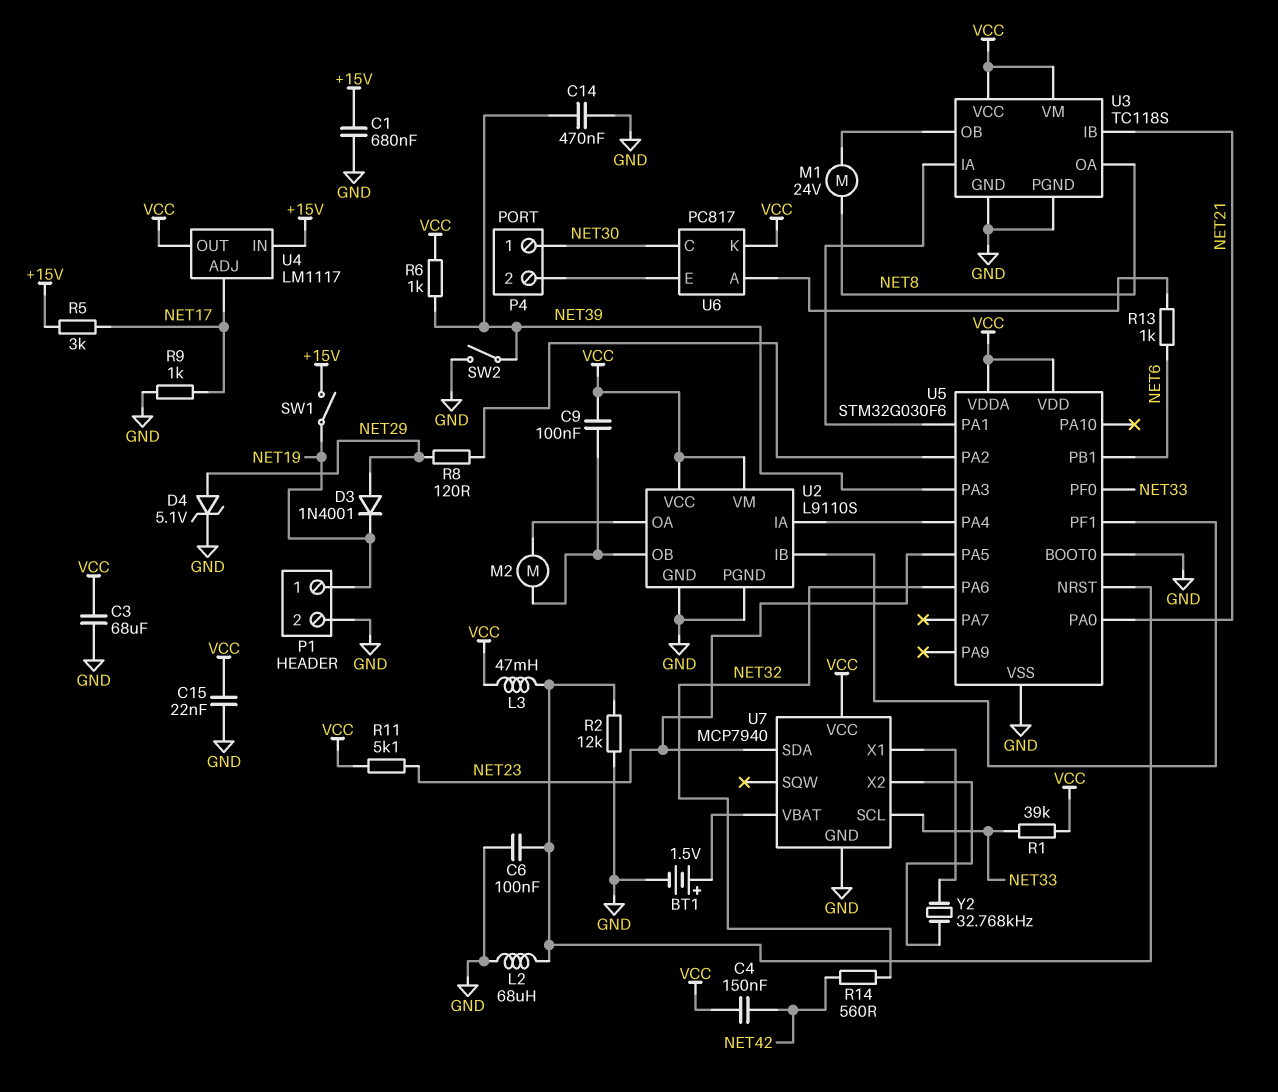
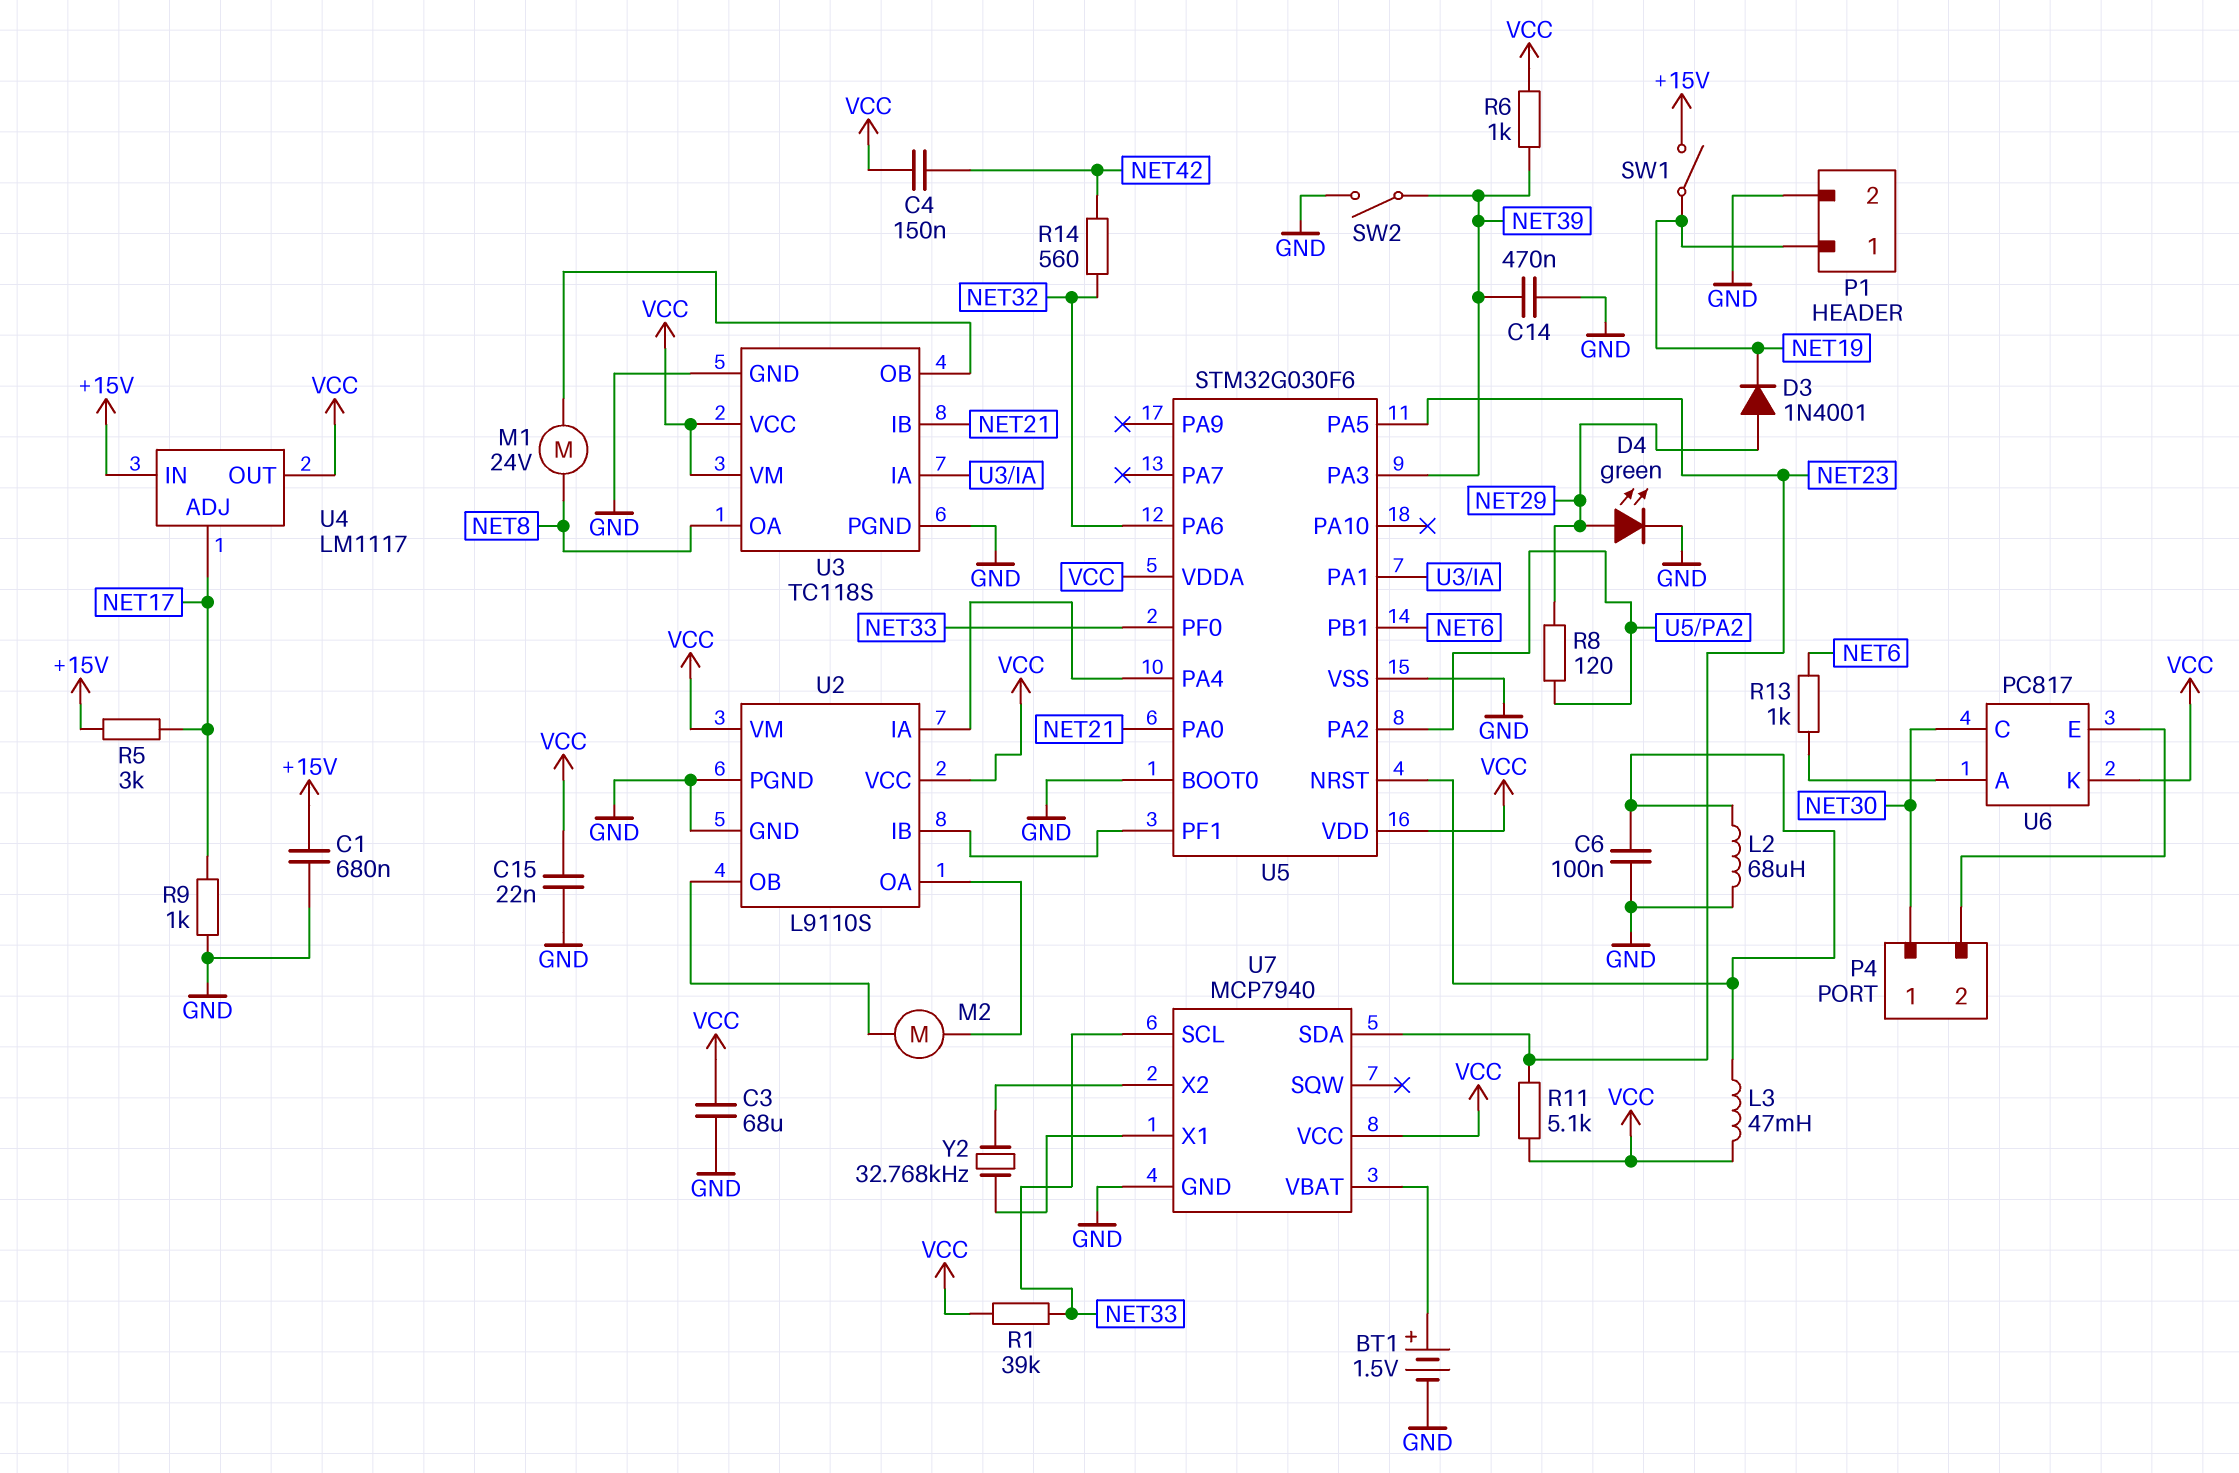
C9: 100nF (U2/OB, VCC) -> none
D4: zener 5.1V (A NET29, K GND) -> LED green (A NET29, K GND)
R2: 12k (GND, U5/NRST) -> none

